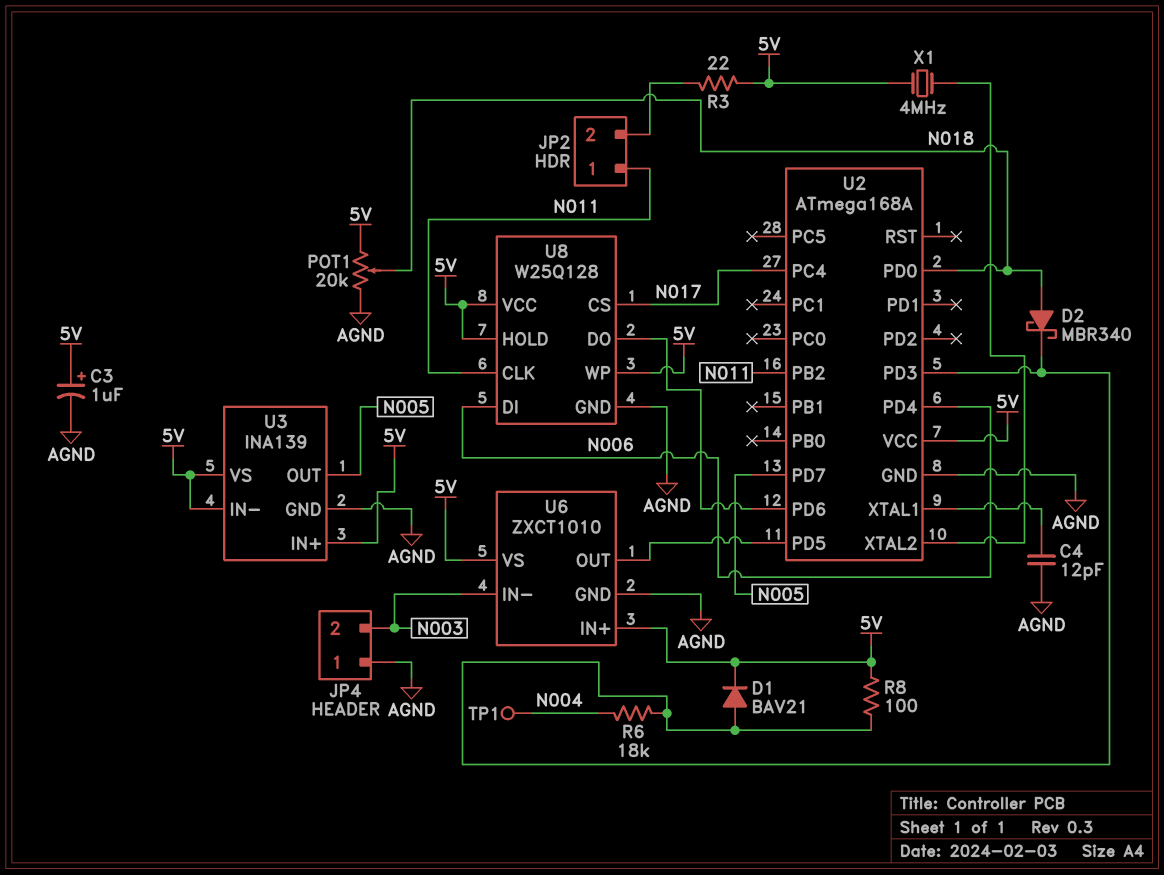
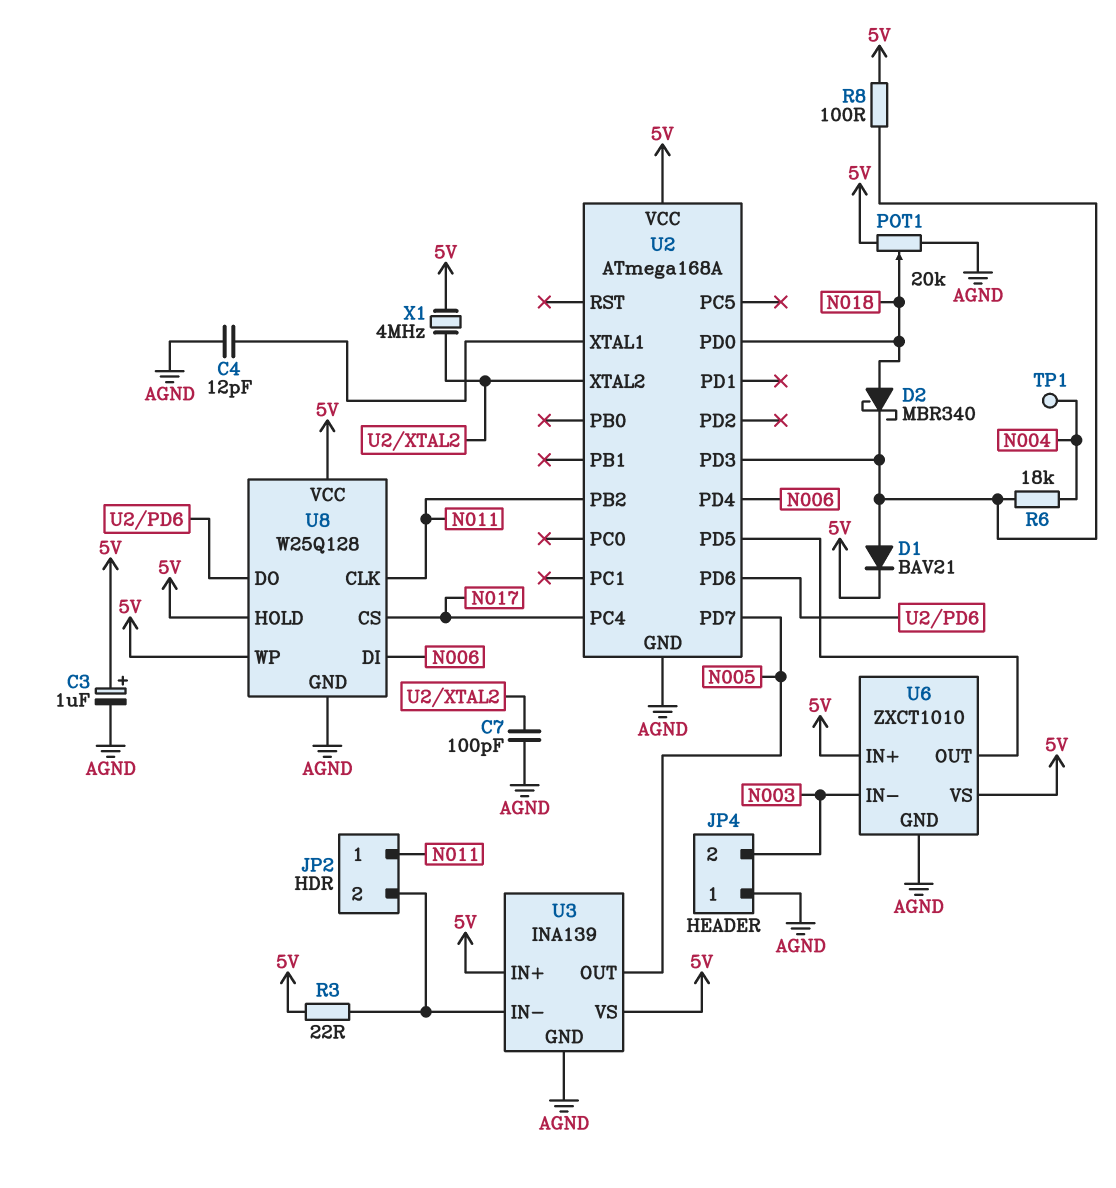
C7: none -> 100pF (AGND, U2/XTAL2)
U3 pin IN-: 5V -> JP2/2

